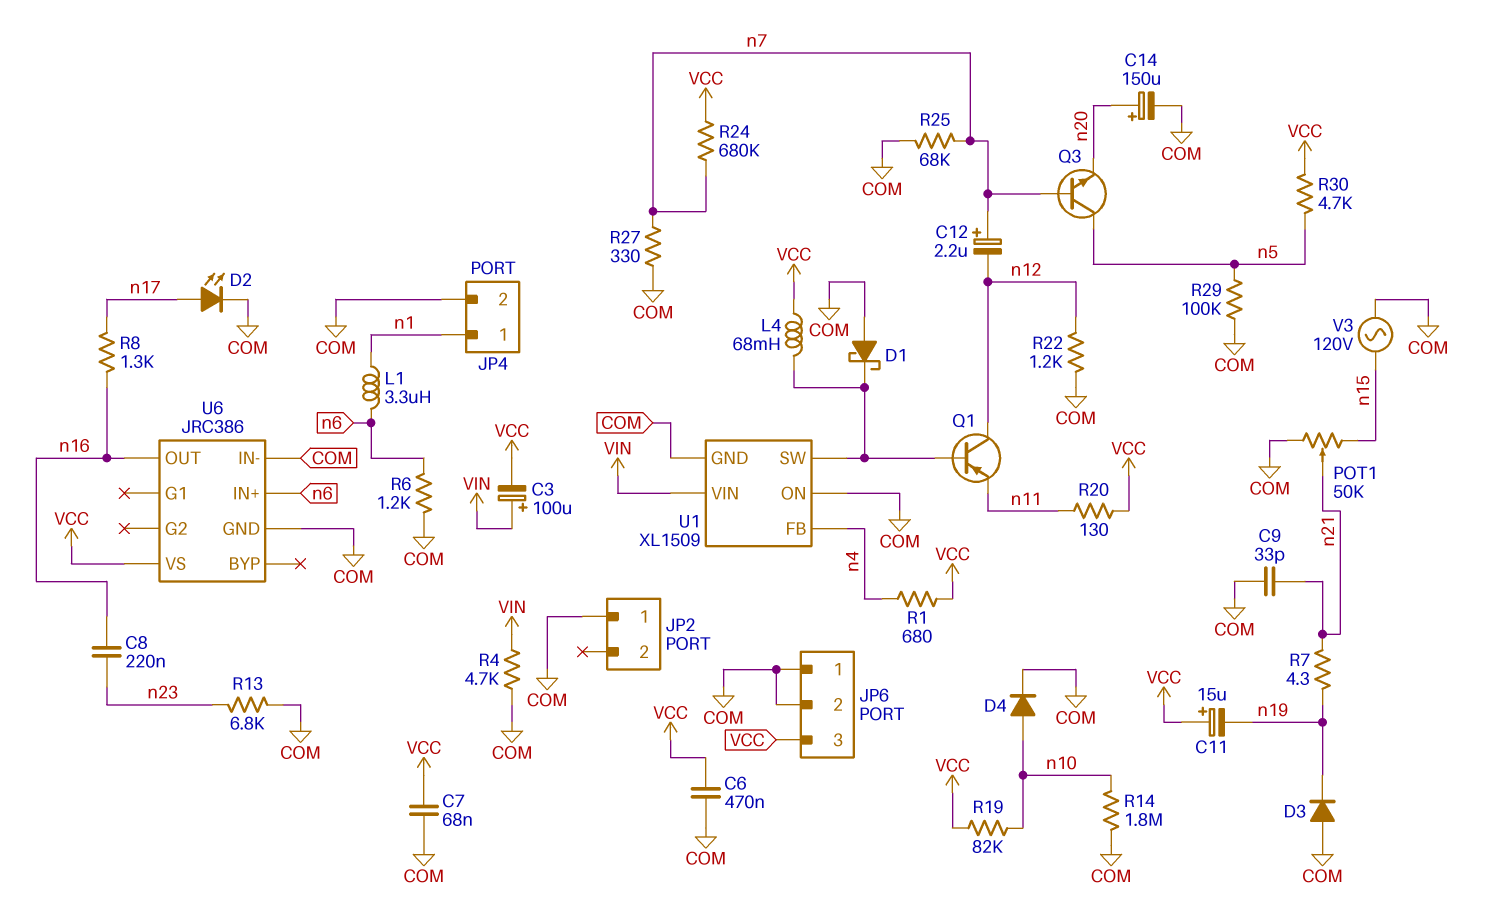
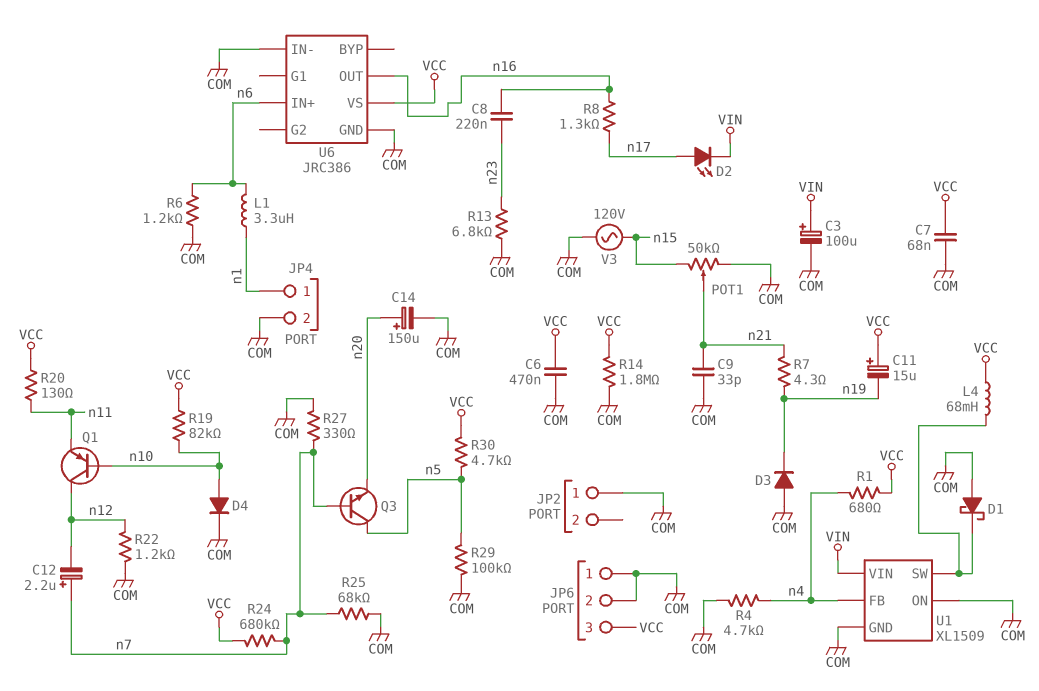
C3: 100uF (plus VIN, minus VCC) -> 100uF (plus VIN, minus COM)
D2: LED (A n17, K COM) -> LED (A n17, K VIN)
Q1: PNP (B U1/SW, C n12, E n11) -> PNP (B n10, C n12, E n11)
R4: 4.7k (COM, VIN) -> 4.7k (COM, n4)
R14: 1.8M (COM, n10) -> 1.8M (COM, VCC)

